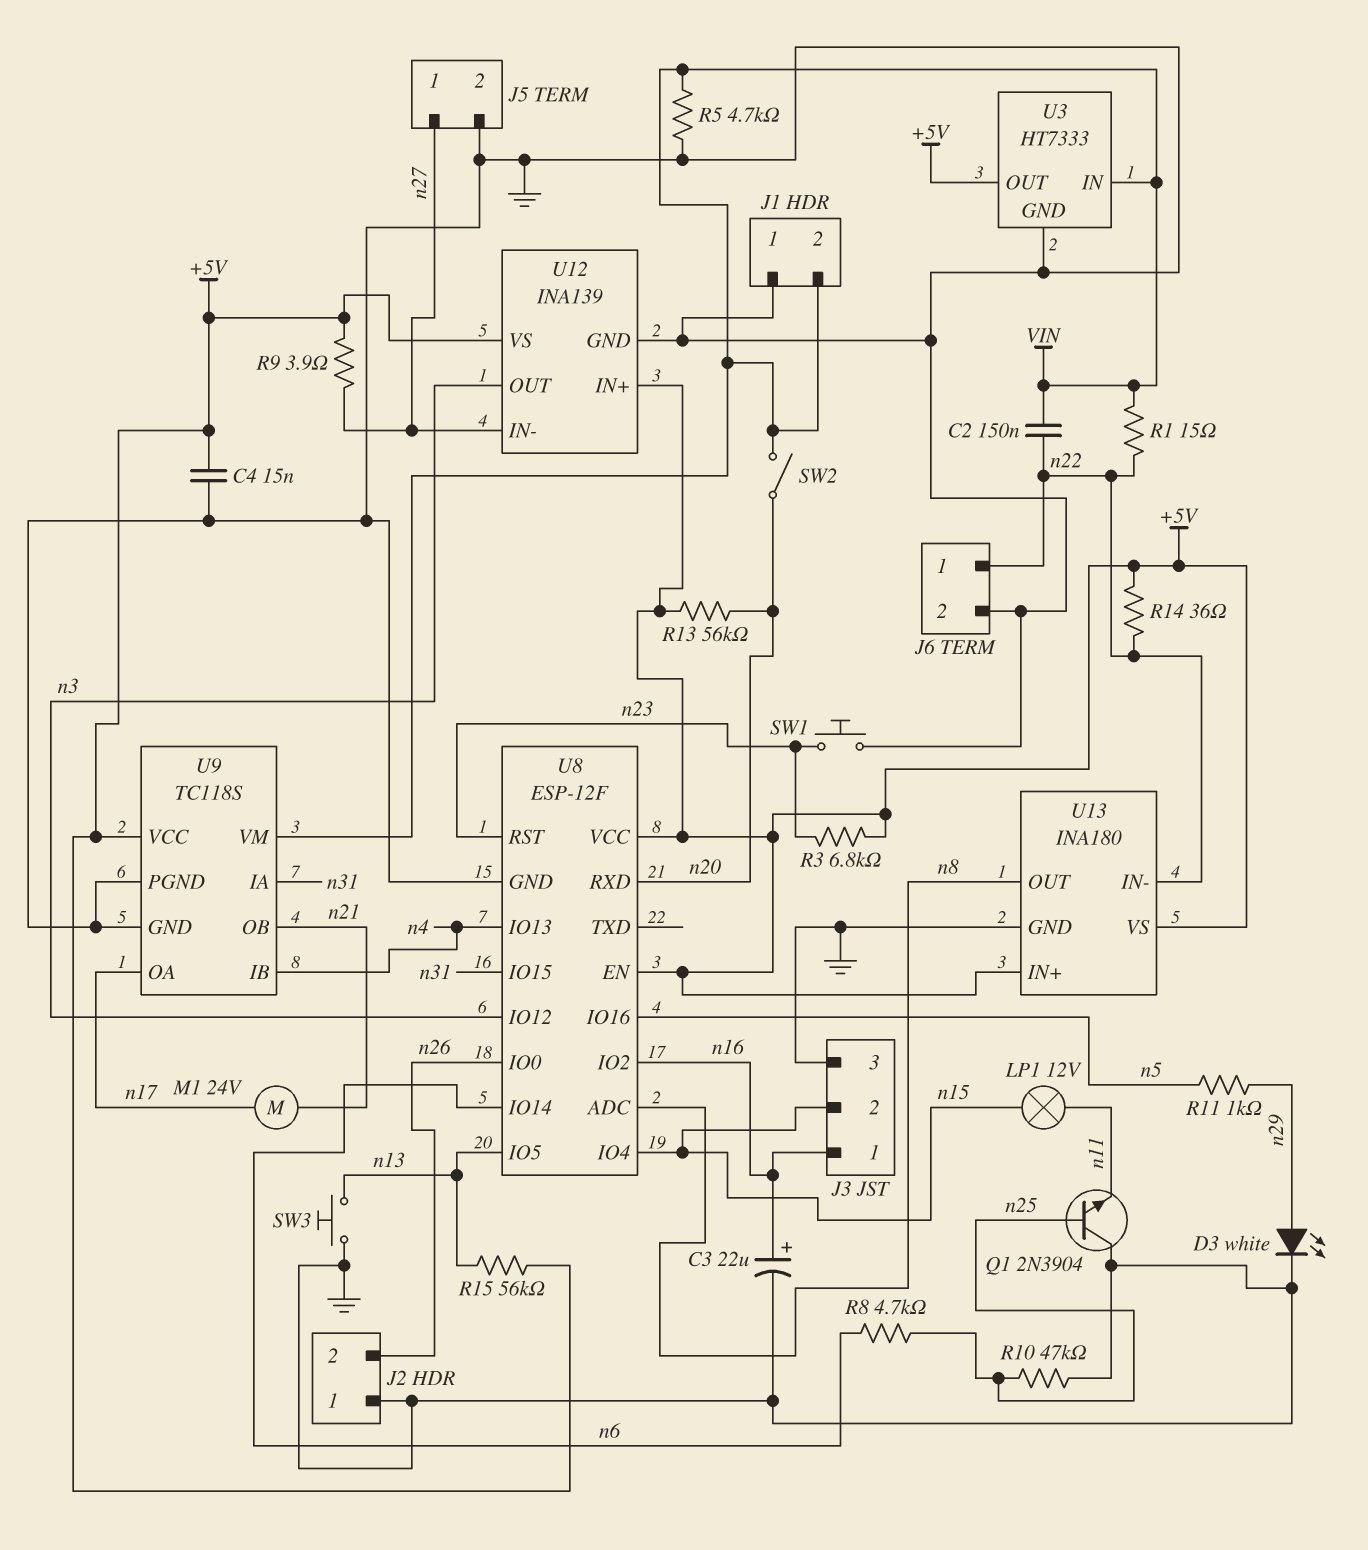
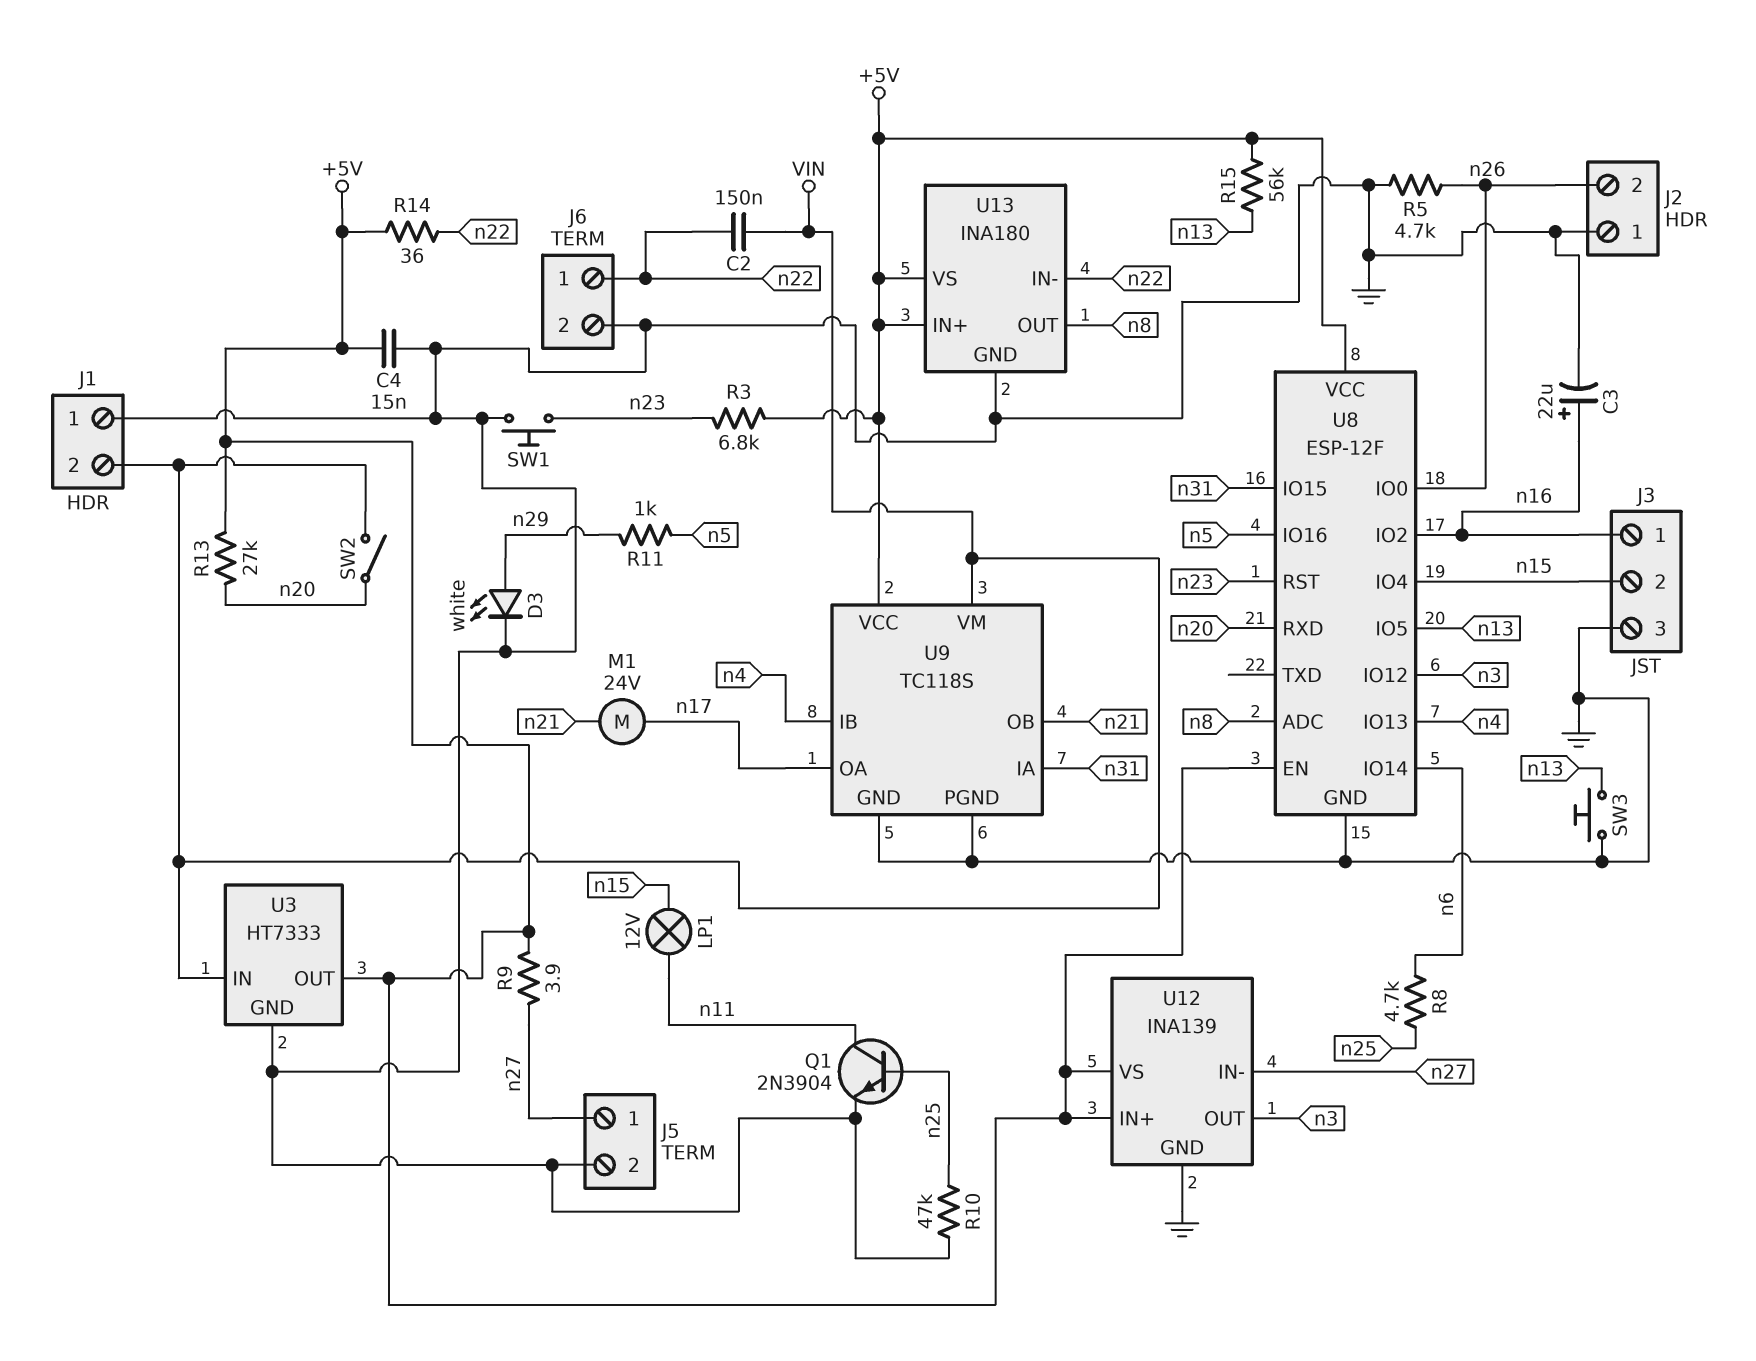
Q1: NPN 2N3904 (B n25, C GND, E n11) -> NPN 2N3904 (B n25, C n11, E GND)
R1: 15 (VIN, n22) -> none
R5: 4.7k (GND, VIN) -> 4.7k (GND, n26)
R13: 56k (+5V, n20) -> 27k (+5V, n20)

